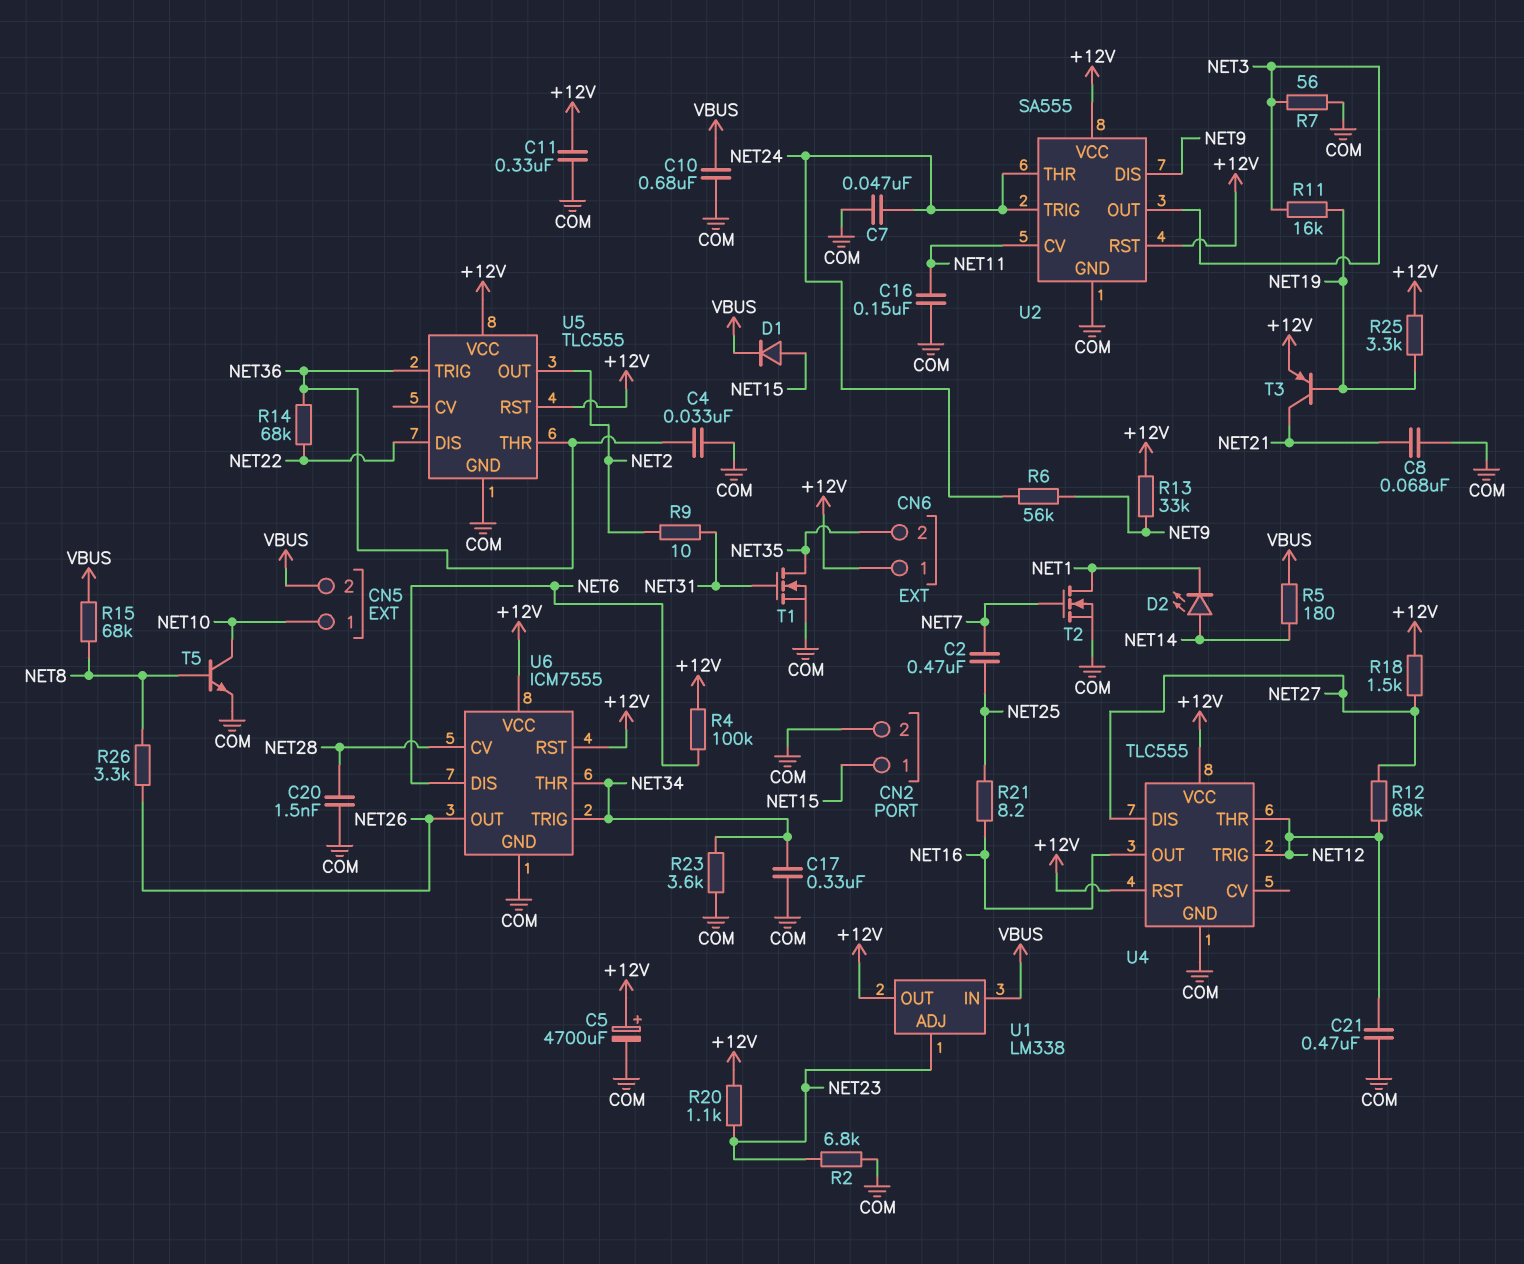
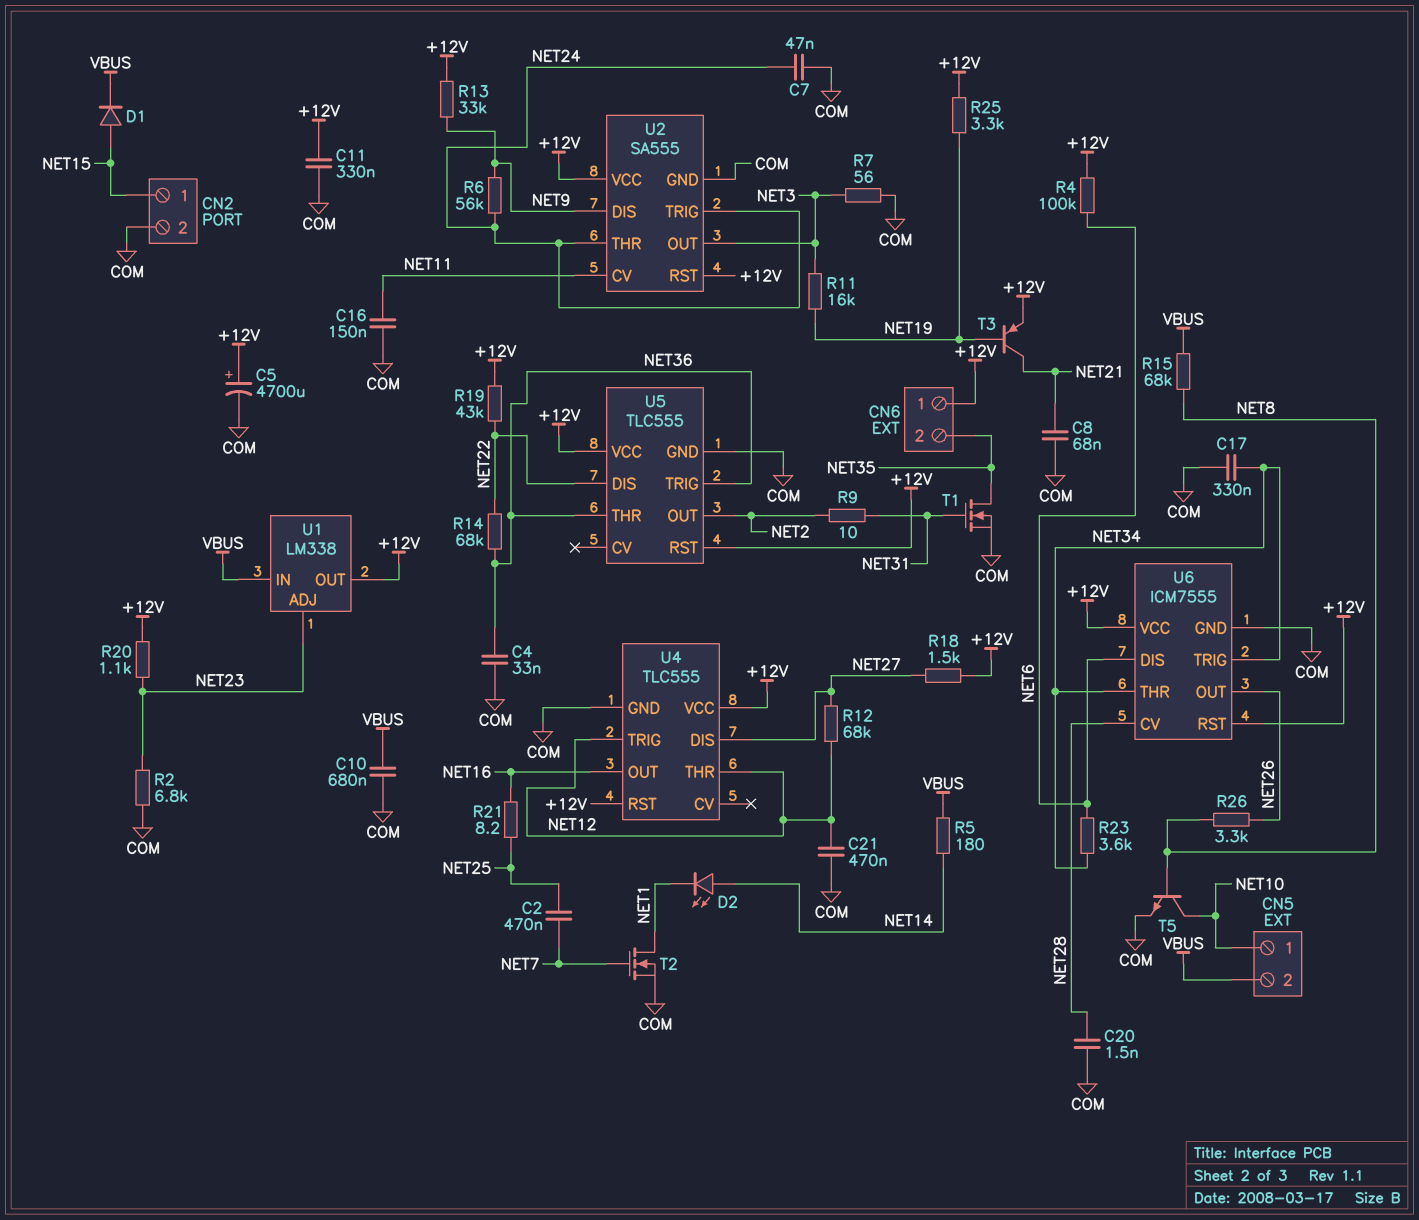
R19: none -> 43k (+12V, NET22)
R23: 3.6k (COM, NET34) -> 3.6k (NET6, NET34)

